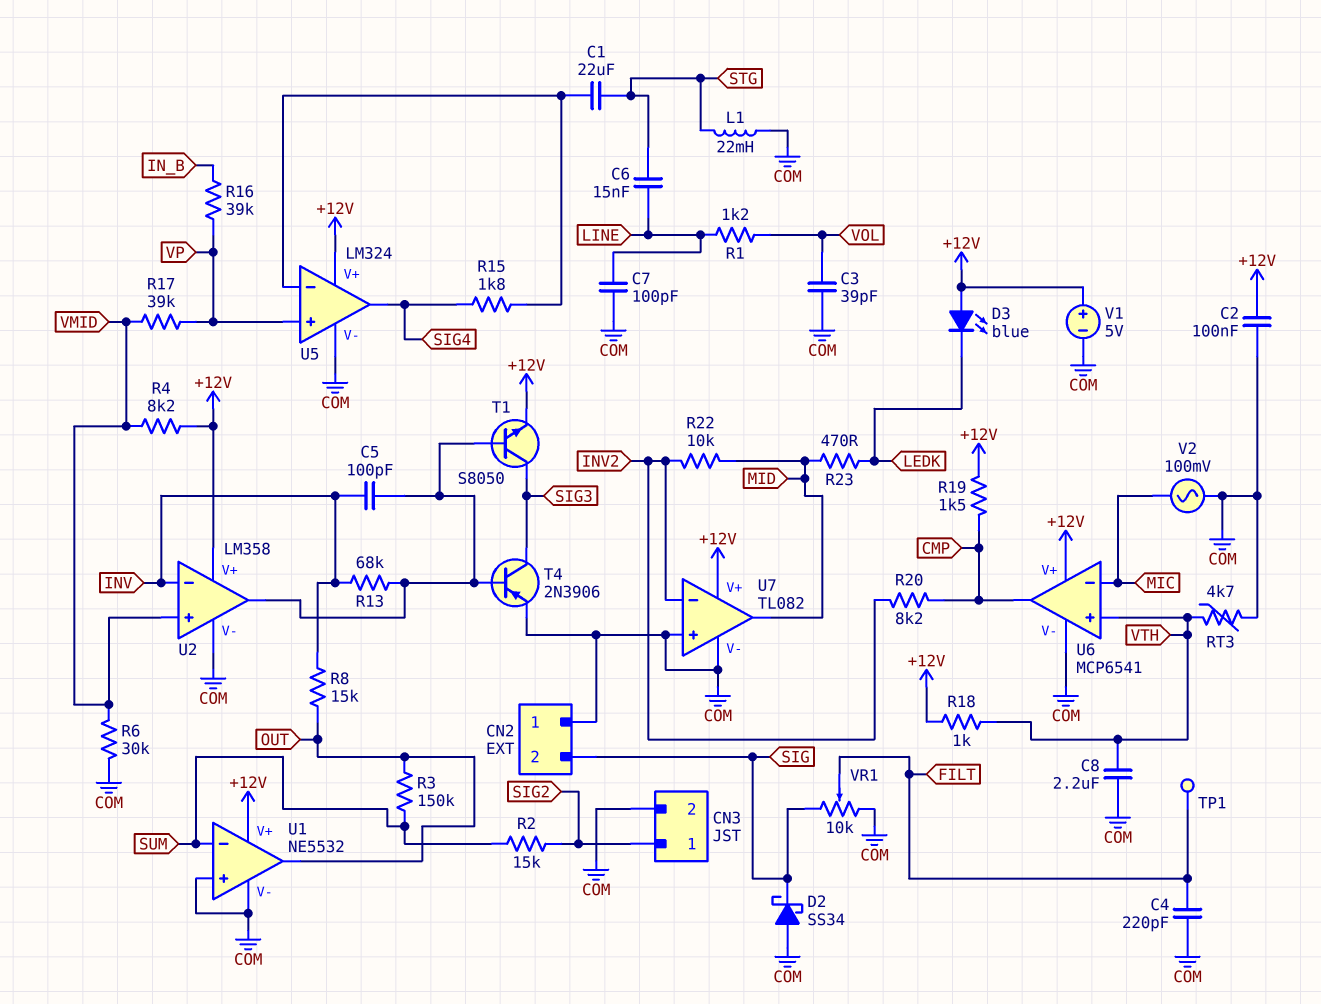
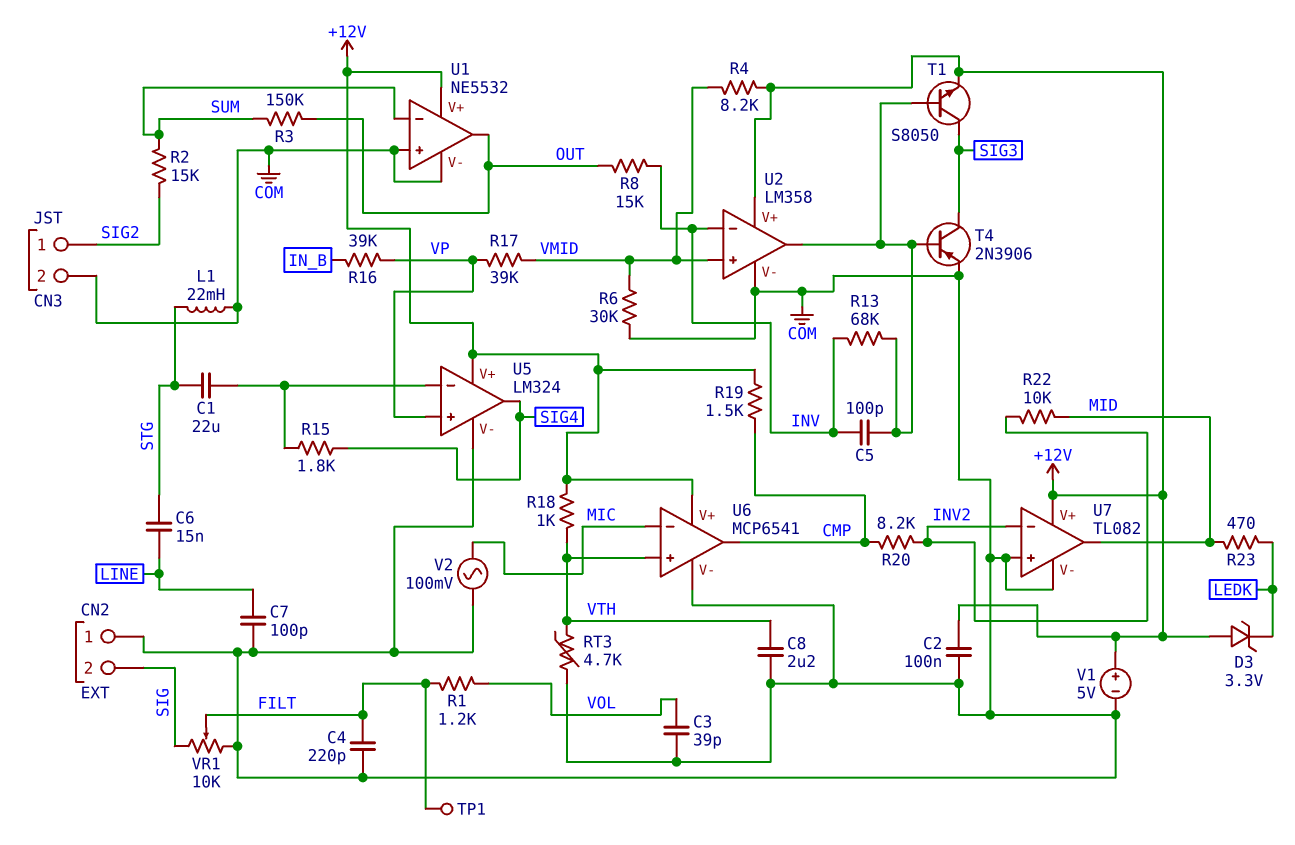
D2: schottky SS34 (A COM, K SIG) -> none
D3: LED blue (A +12V, K LEDK) -> zener 3.3V (A +12V, K LEDK)
R1: 1.2k (LINE, VOL) -> 1.2k (FILT, VOL)

